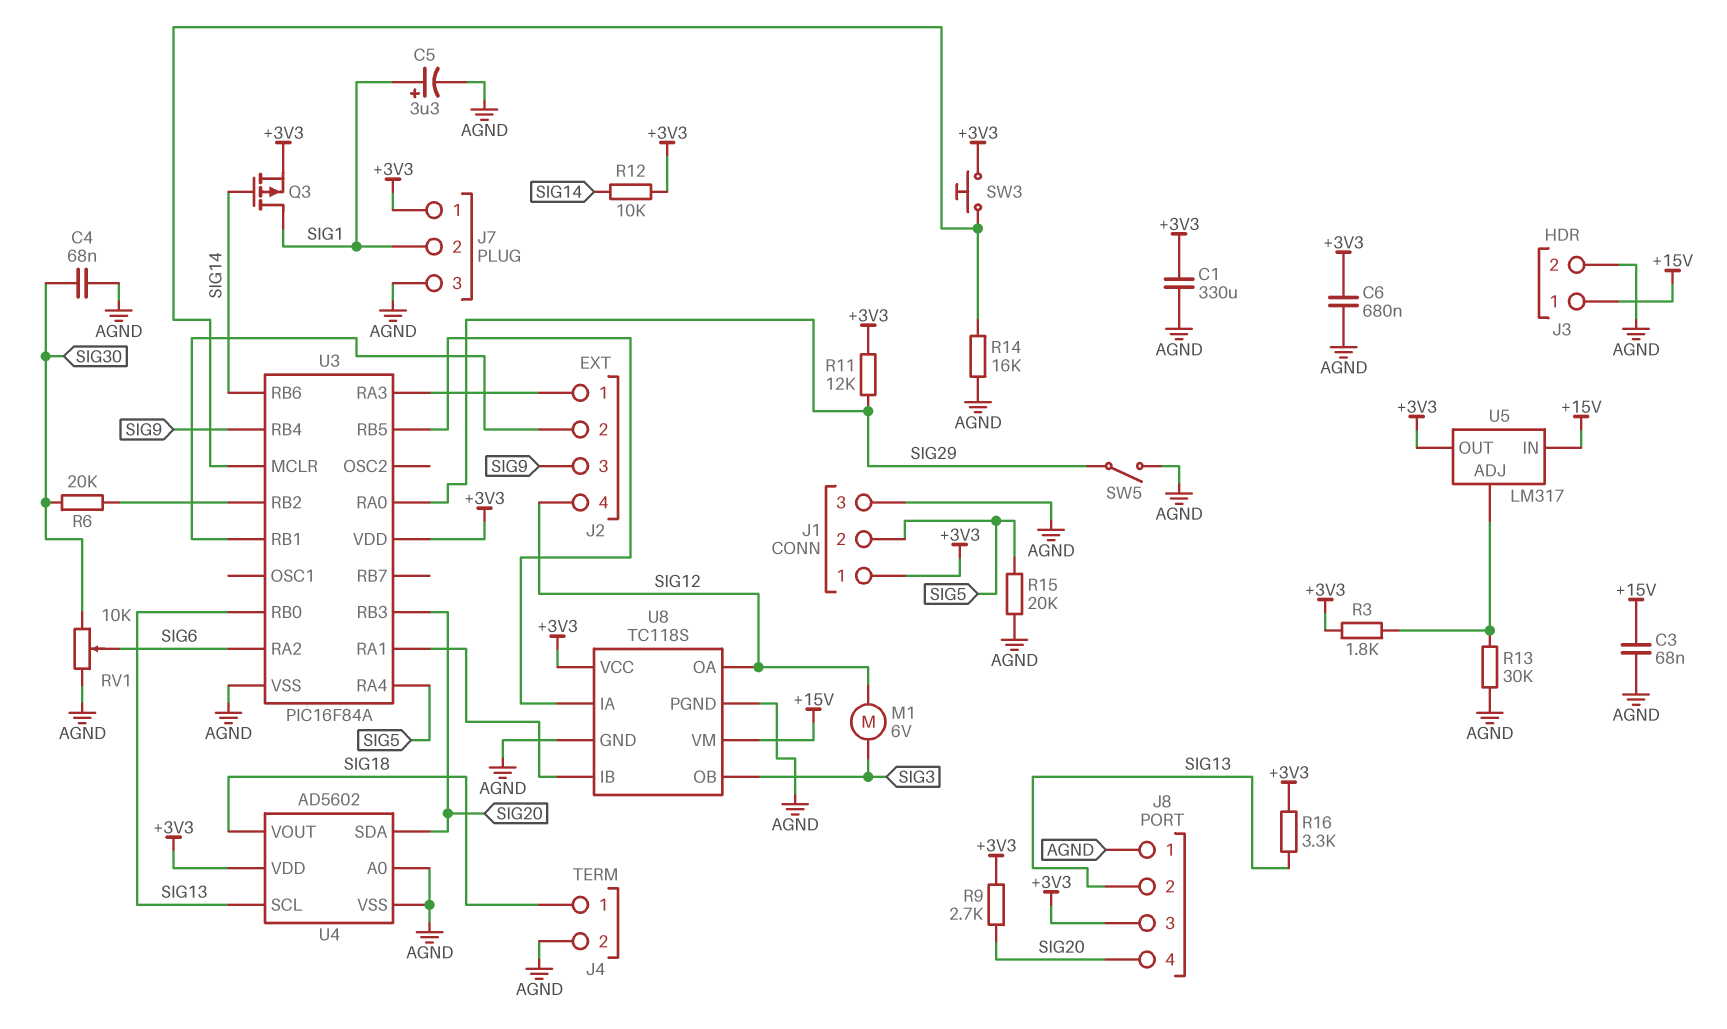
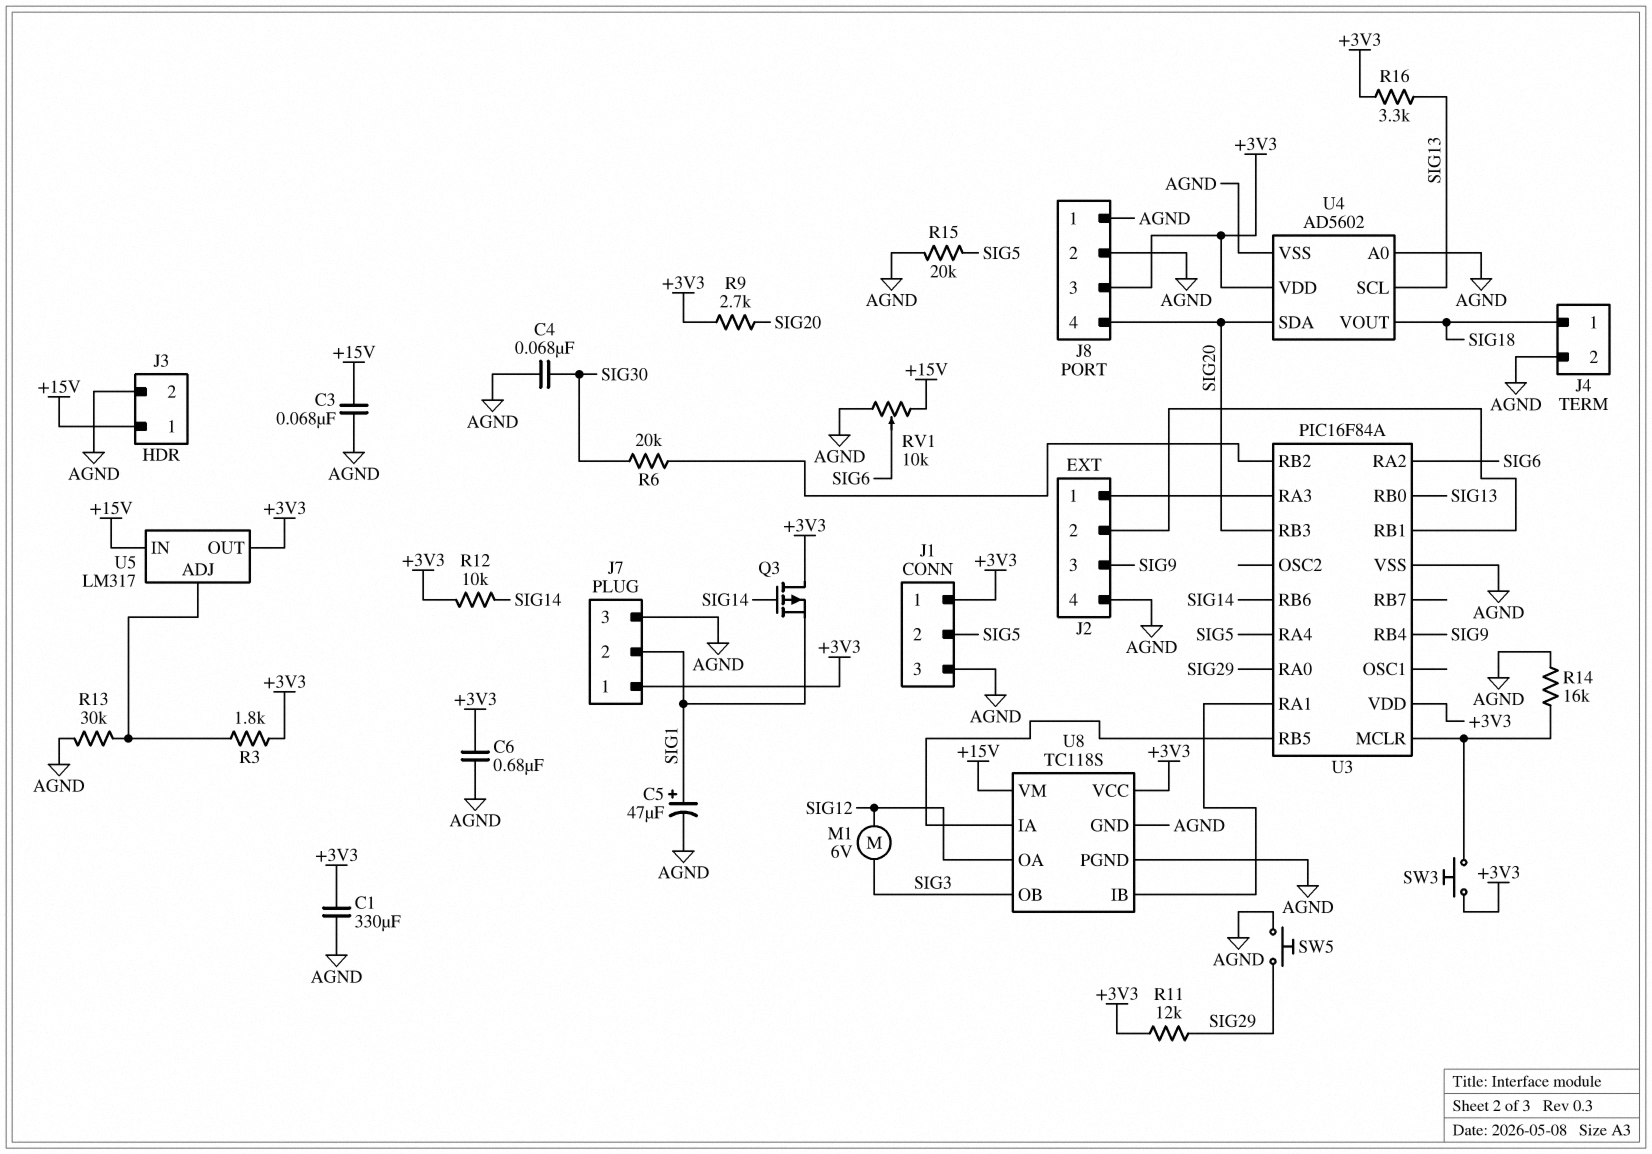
C5: 3.3uF (plus SIG1, minus AGND) -> 47uF (plus SIG1, minus AGND)
J2 pin 4: SIG12 -> AGND
J8 pin 2: SIG13 -> AGND
Q3: PMOS (G SIG14, D SIG1, S +3V3) -> PMOS (G SIG14, D +3V3, S SIG1)
RV1: 10k (AGND, SIG30, wiper SIG6) -> 10k (+15V, AGND, wiper SIG6)
SW5: switch (AGND, SIG29) -> button (AGND, SIG29)

